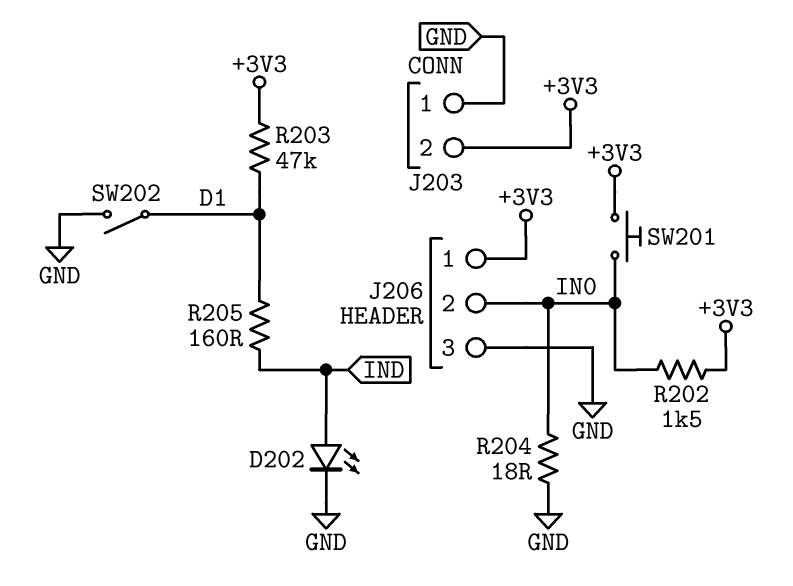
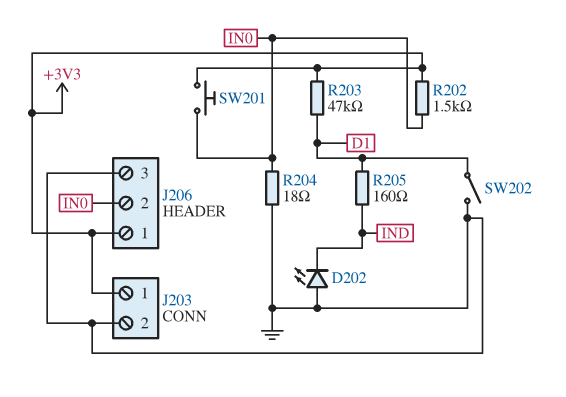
D202: LED (A IND, K GND) -> LED (A GND, K IND)
J203 pin 1: GND -> +3V3
J203 pin 2: +3V3 -> GND

